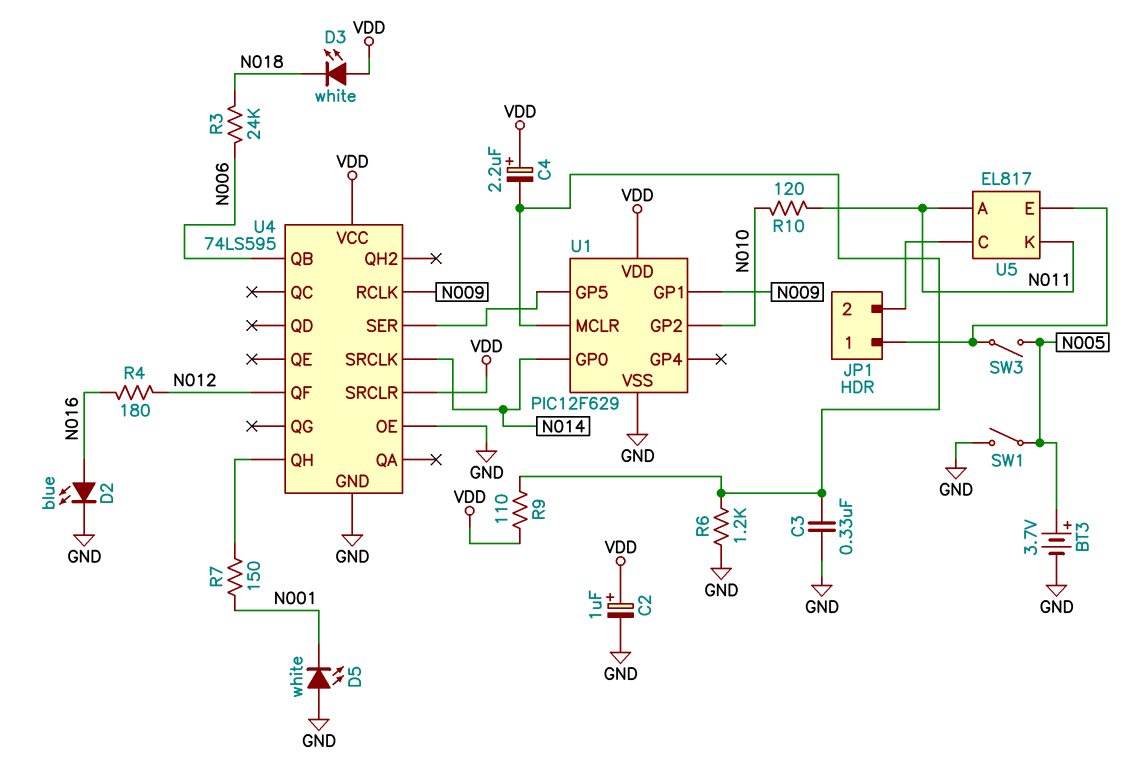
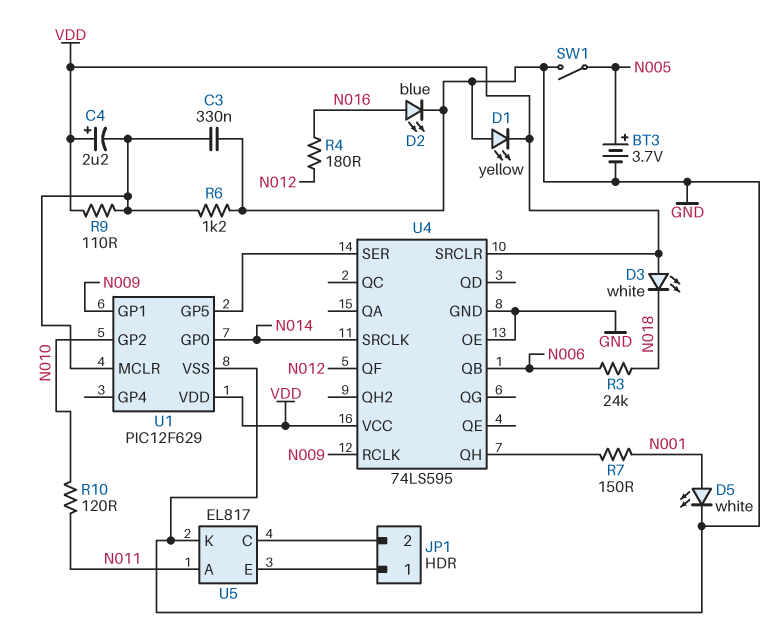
C2: 1uF (plus VDD, minus GND) -> none
D1: none -> LED yellow (A GND, K VDD)
D5: LED white (A GND, K N001) -> LED white (A N001, K GND)
SW3: switch (JP1/1, N005) -> none
U5 pin K: N011 -> GND

